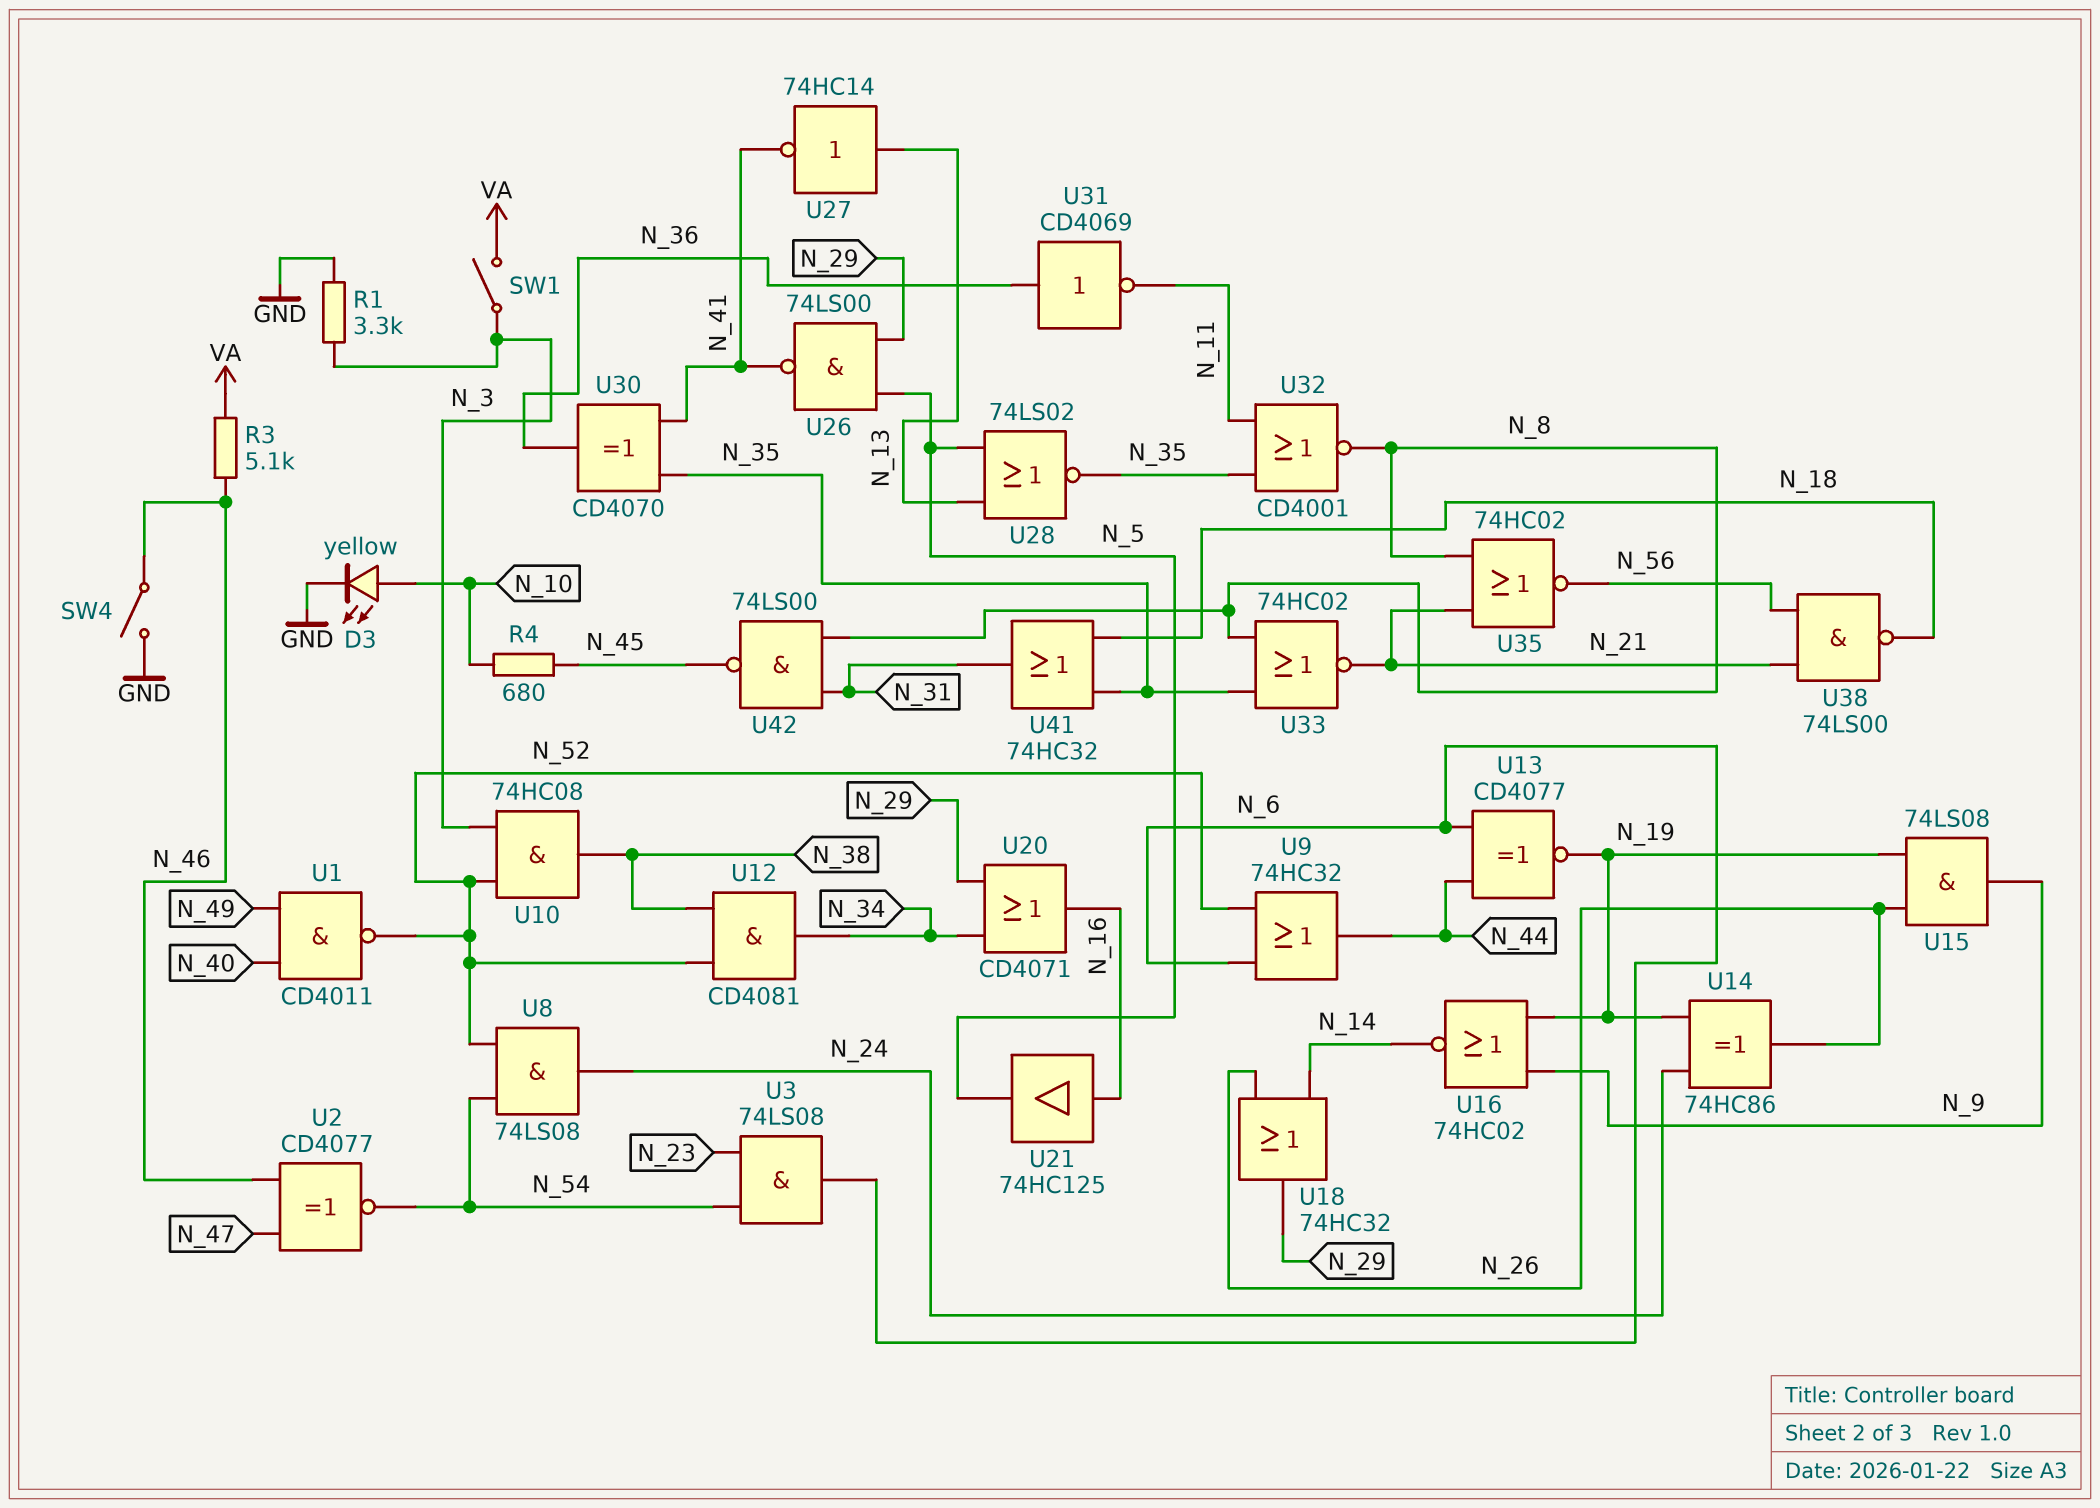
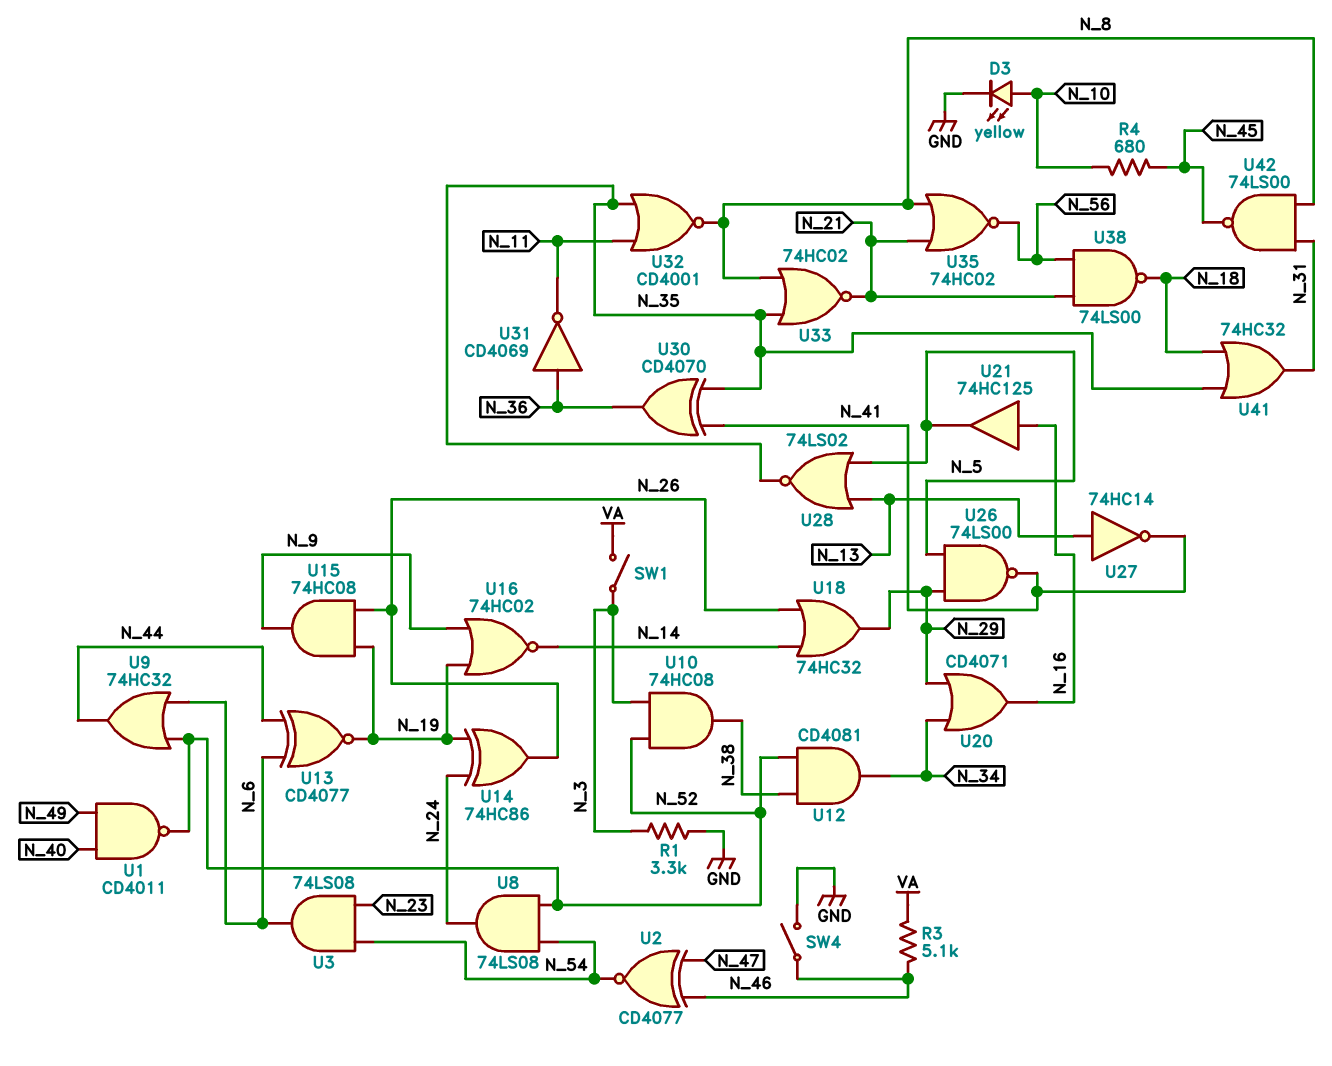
U15: AND 74LS08 (in N_19, in N_26, out N_9) -> AND 74HC08 (in N_19, in N_26, out N_9)

